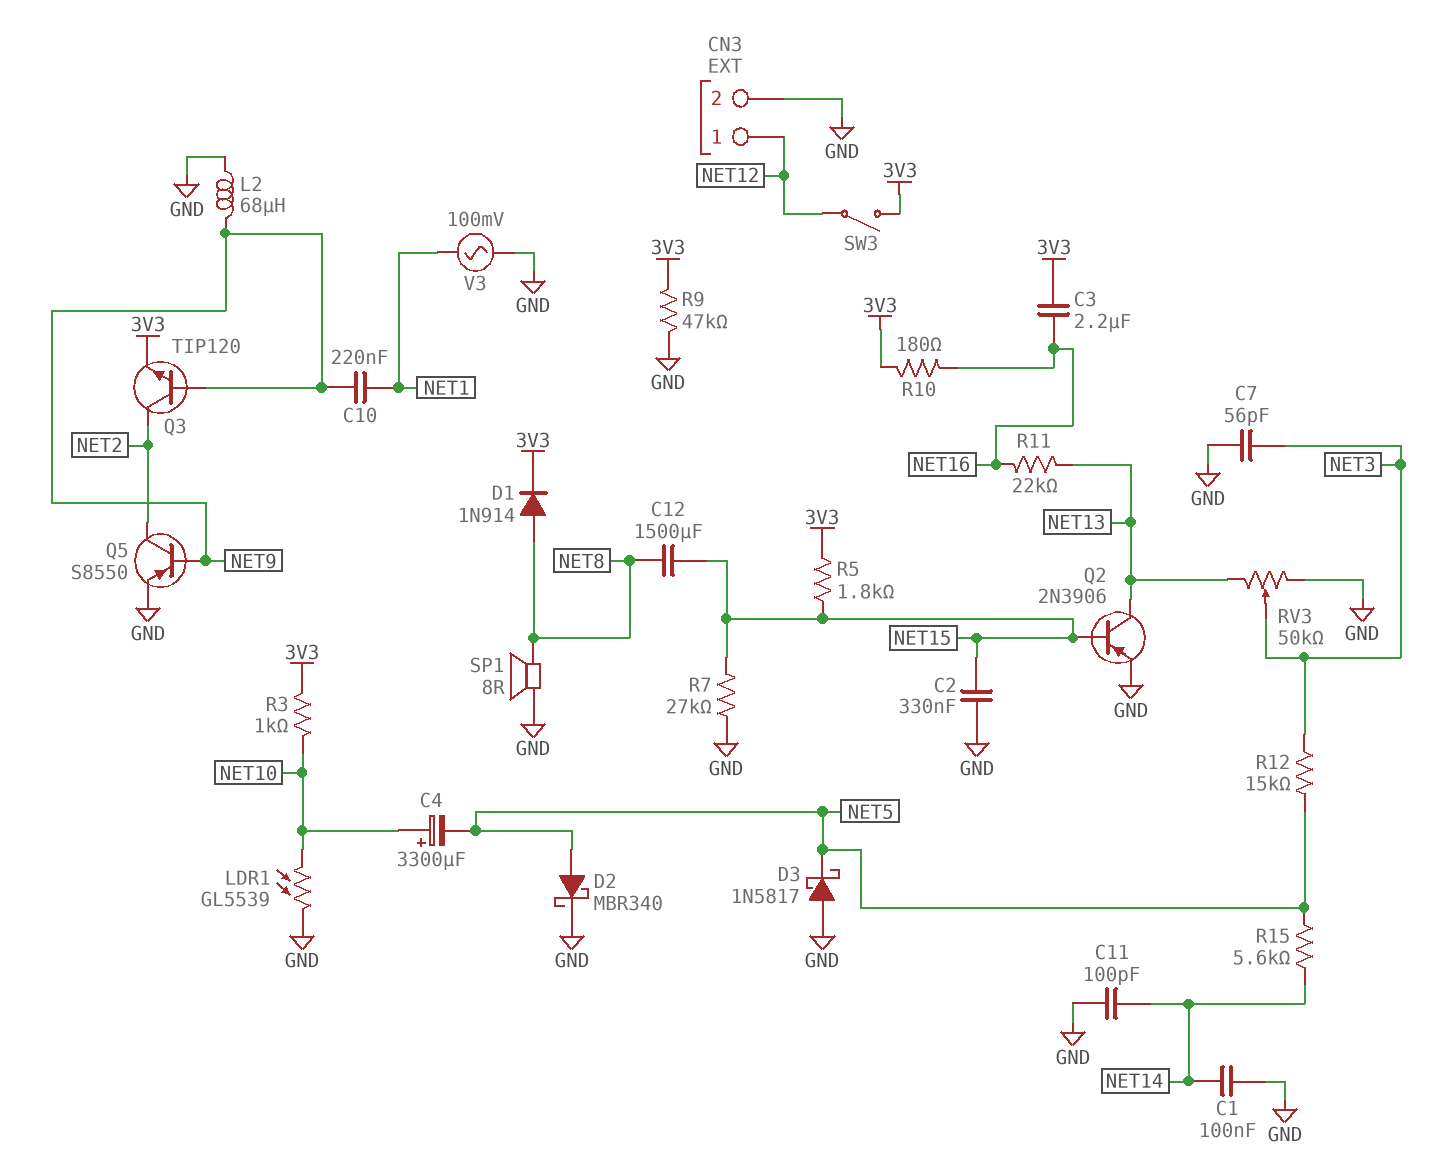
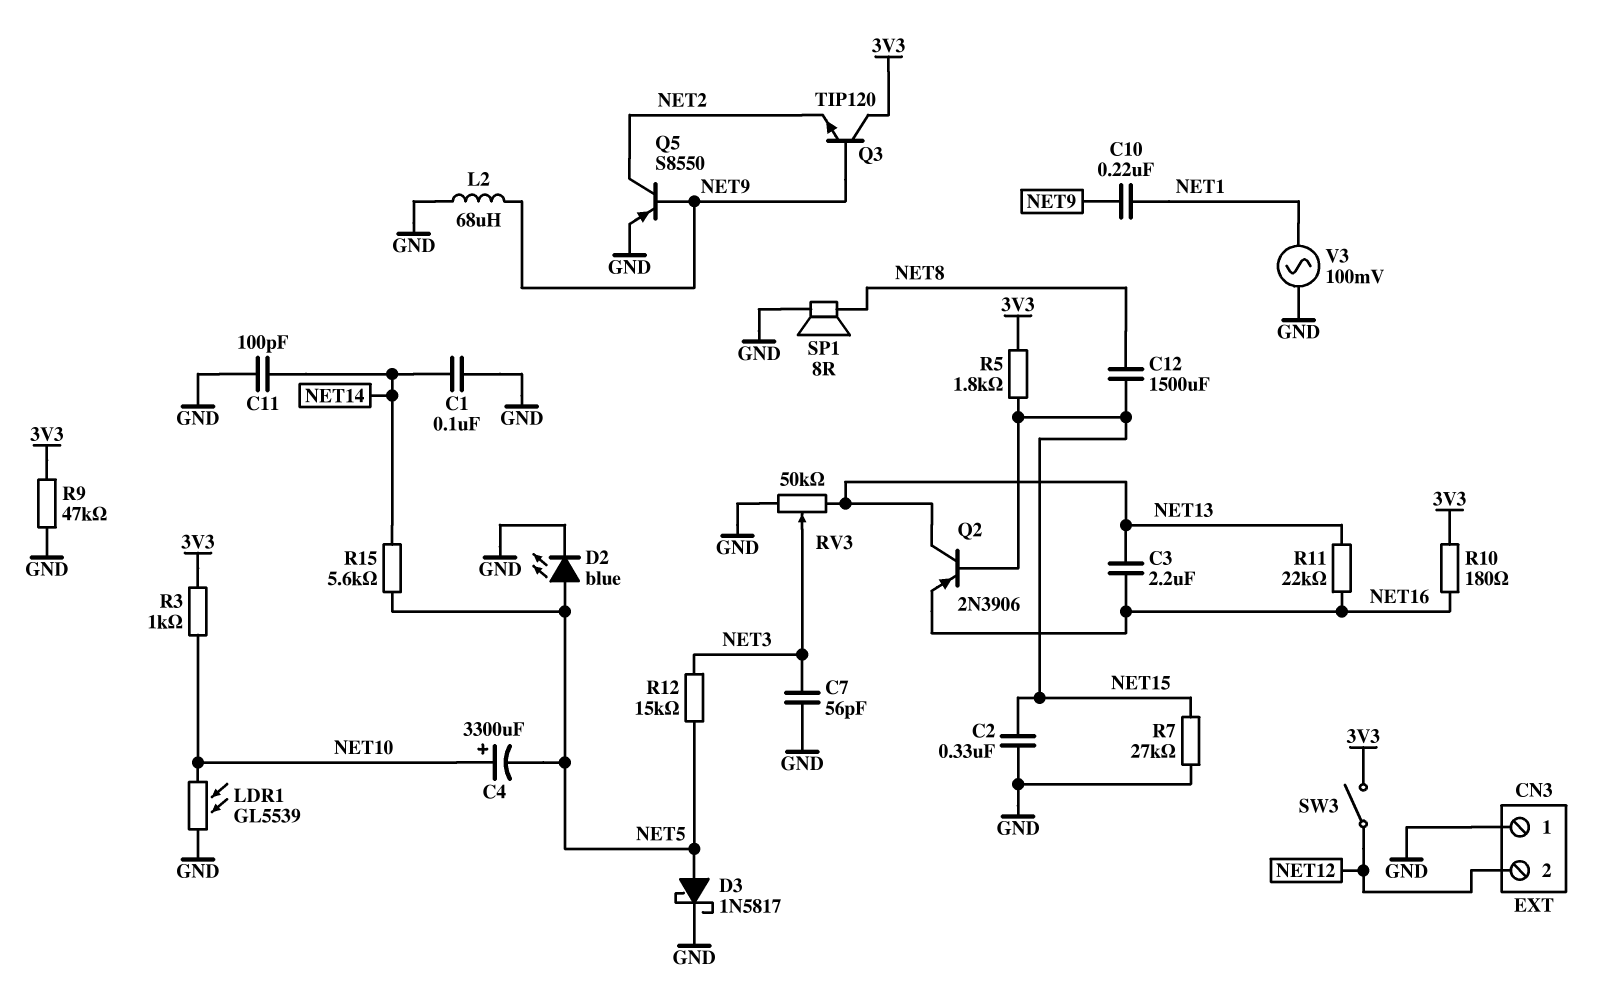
C3: 2.2uF (3V3, NET16) -> 2.2uF (NET13, NET16)
CN3 pin 1: NET12 -> GND
CN3 pin 2: GND -> NET12
D1: diode 1N914 (A NET8, K 3V3) -> none
D2: schottky MBR340 (A NET5, K GND) -> LED blue (A NET5, K GND)
D3: schottky 1N5817 (A GND, K NET5) -> schottky 1N5817 (A NET5, K GND)
Q2: PNP 2N3906 (B NET15, C NET13, E GND) -> PNP 2N3906 (B NET15, C NET13, E NET16)
Q3: NPN TIP120 (B NET9, C NET2, E 3V3) -> NPN TIP120 (B NET9, C 3V3, E NET2)

